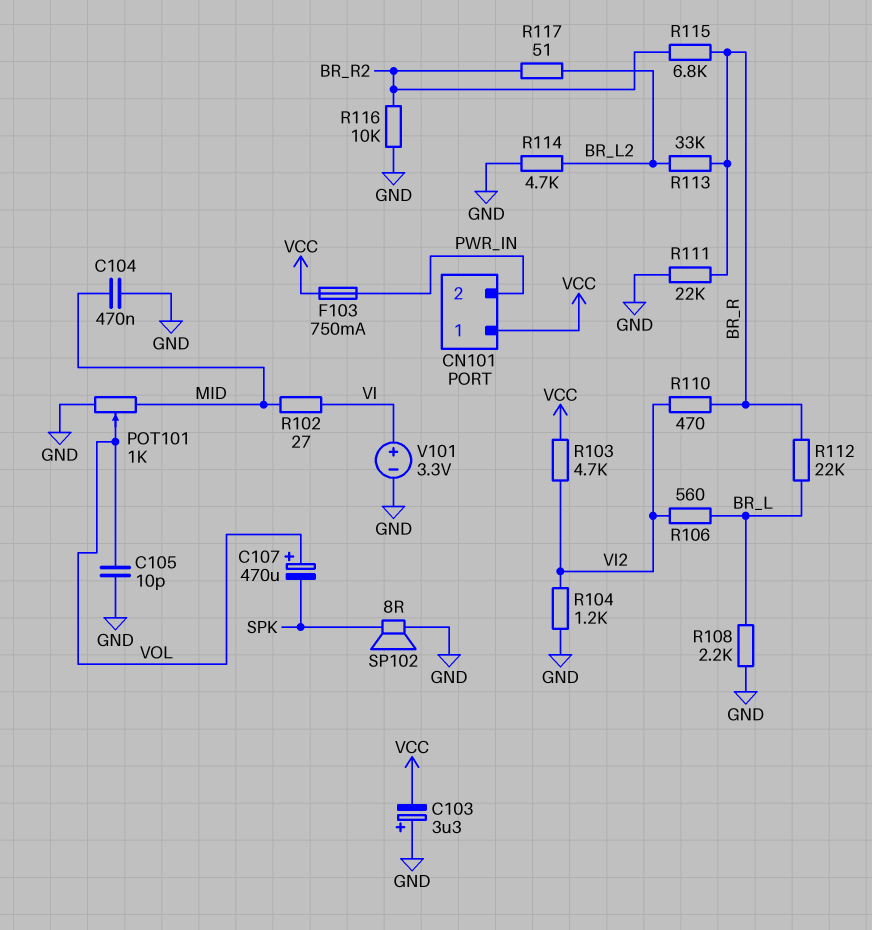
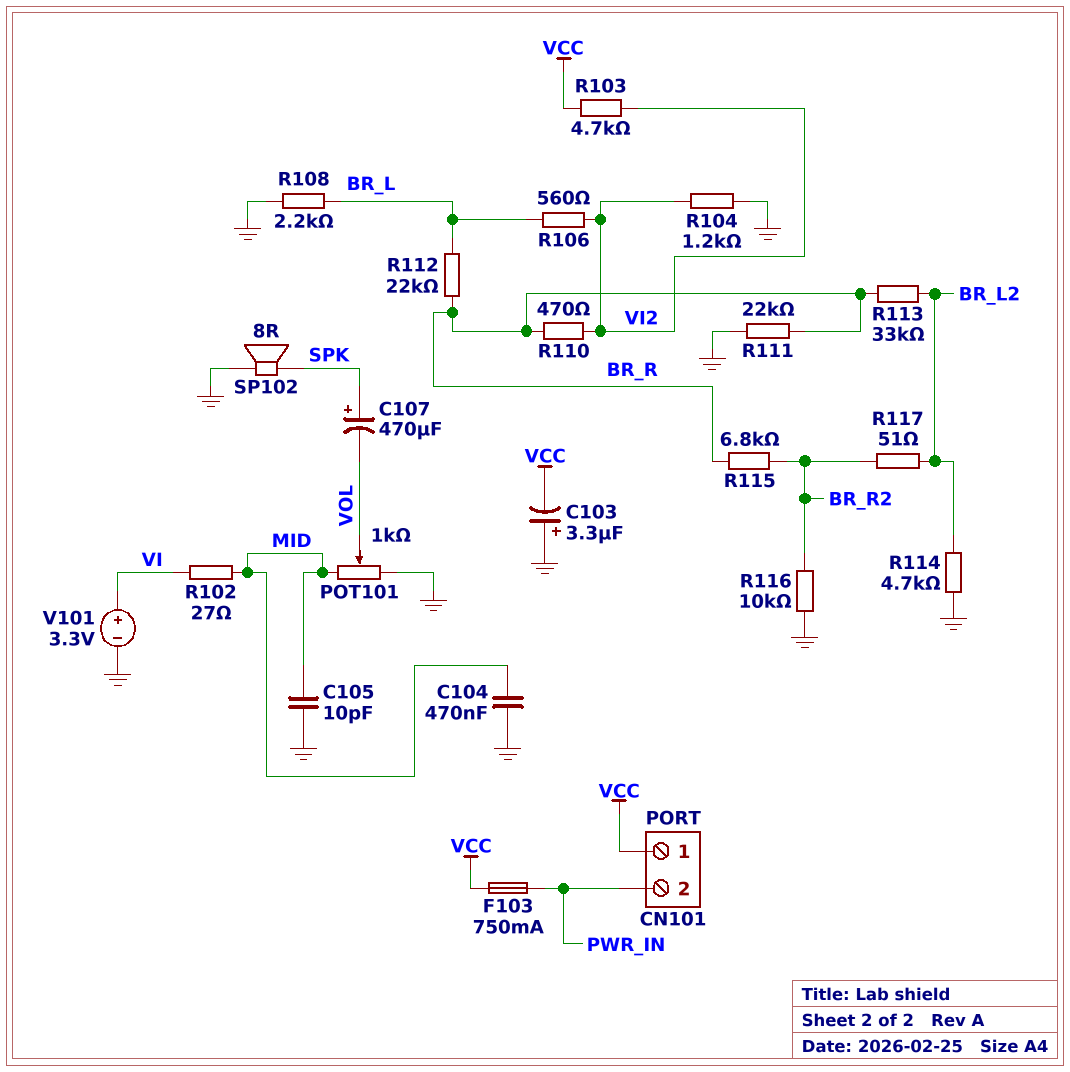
C105: 10pF (GND, VOL) -> 10pF (GND, MID)
C107: 470uF (plus VOL, minus SPK) -> 470uF (plus SPK, minus VOL)

